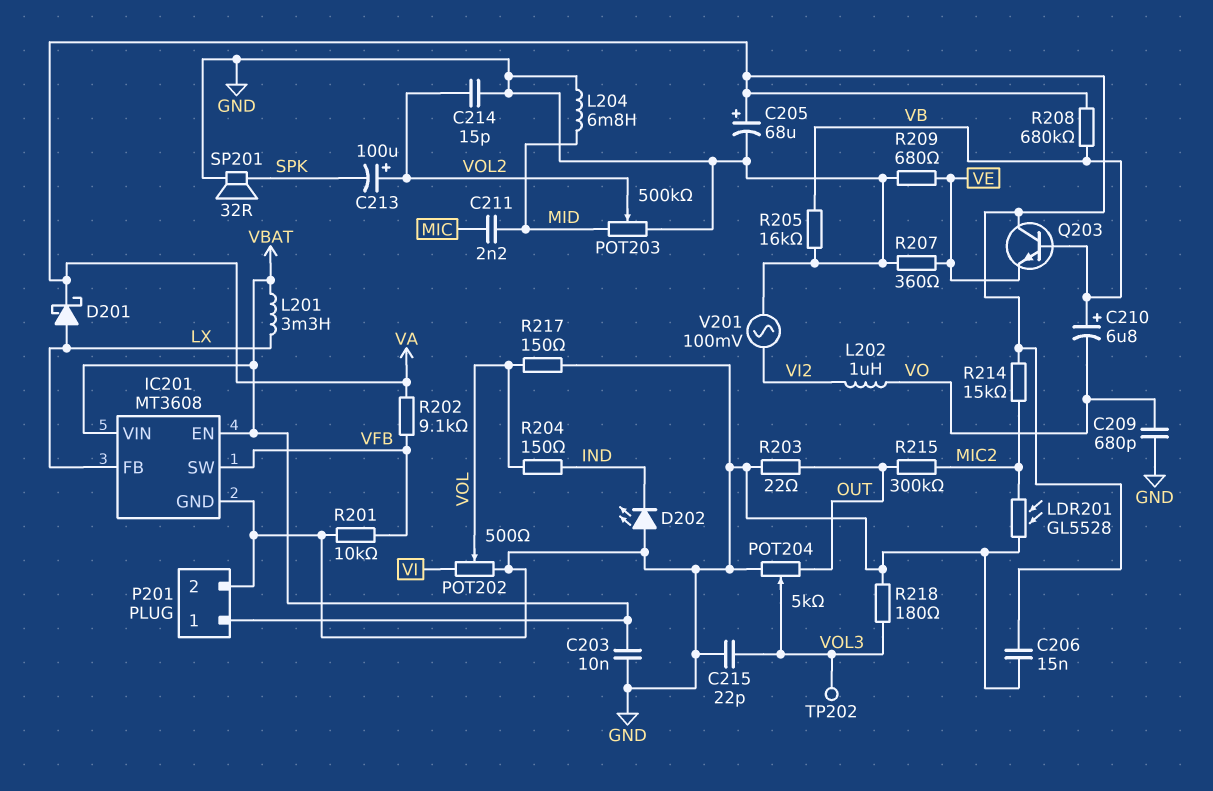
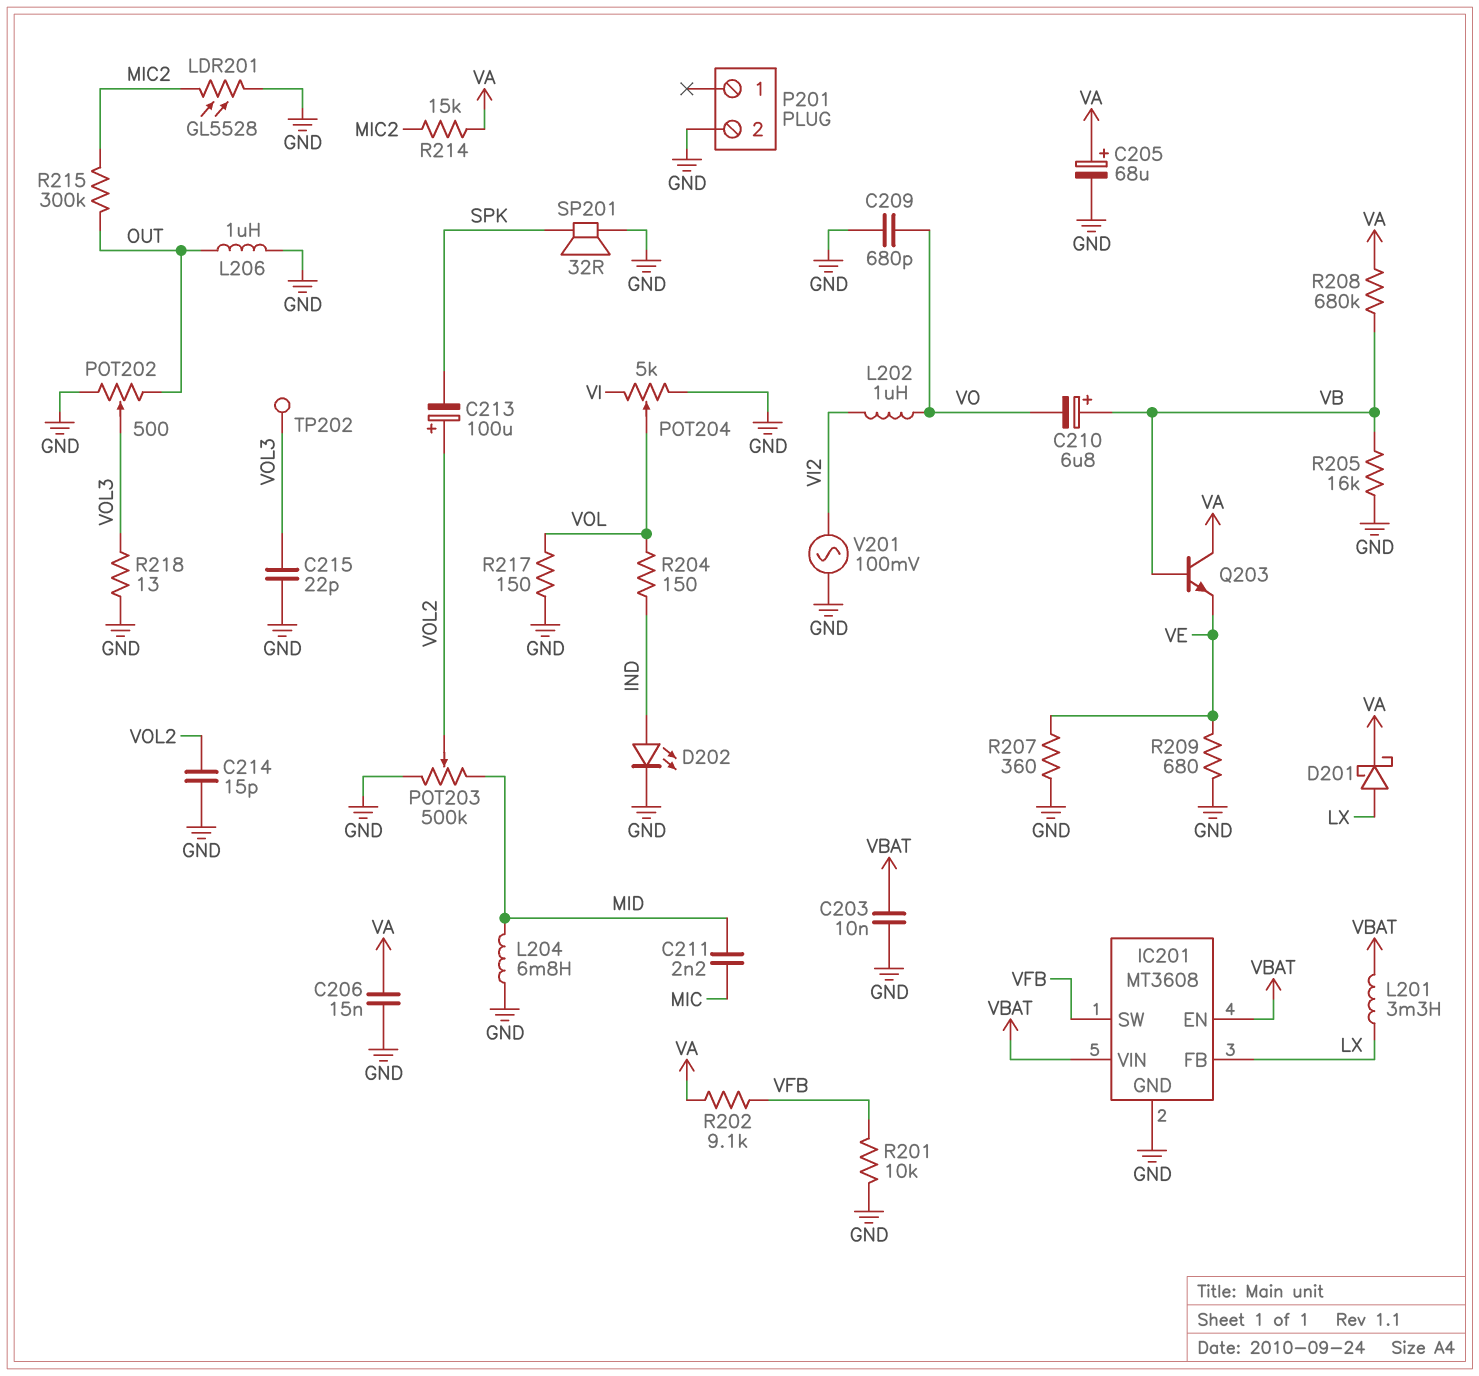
D202: LED (A GND, K IND) -> LED (A IND, K GND)
L206: none -> 1uH (GND, OUT)
P201 pin 1: VBAT -> none
POT202: 500 (GND, VI, wiper VOL) -> 500 (GND, OUT, wiper VOL3)
POT204: 5k (GND, OUT, wiper VOL3) -> 5k (GND, VI, wiper VOL)
R203: 22 (GND, OUT) -> none
R218: 180 (GND, VOL3) -> 13 (GND, VOL3)

